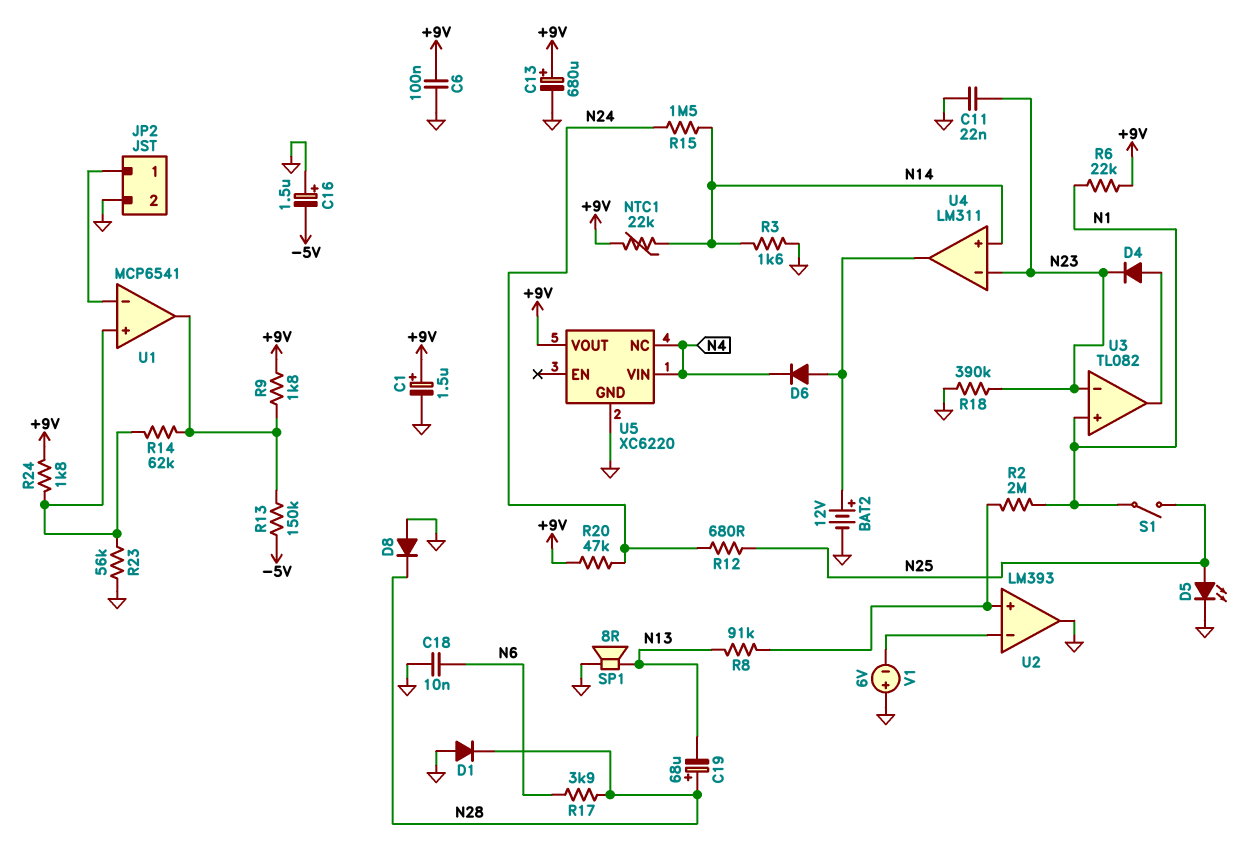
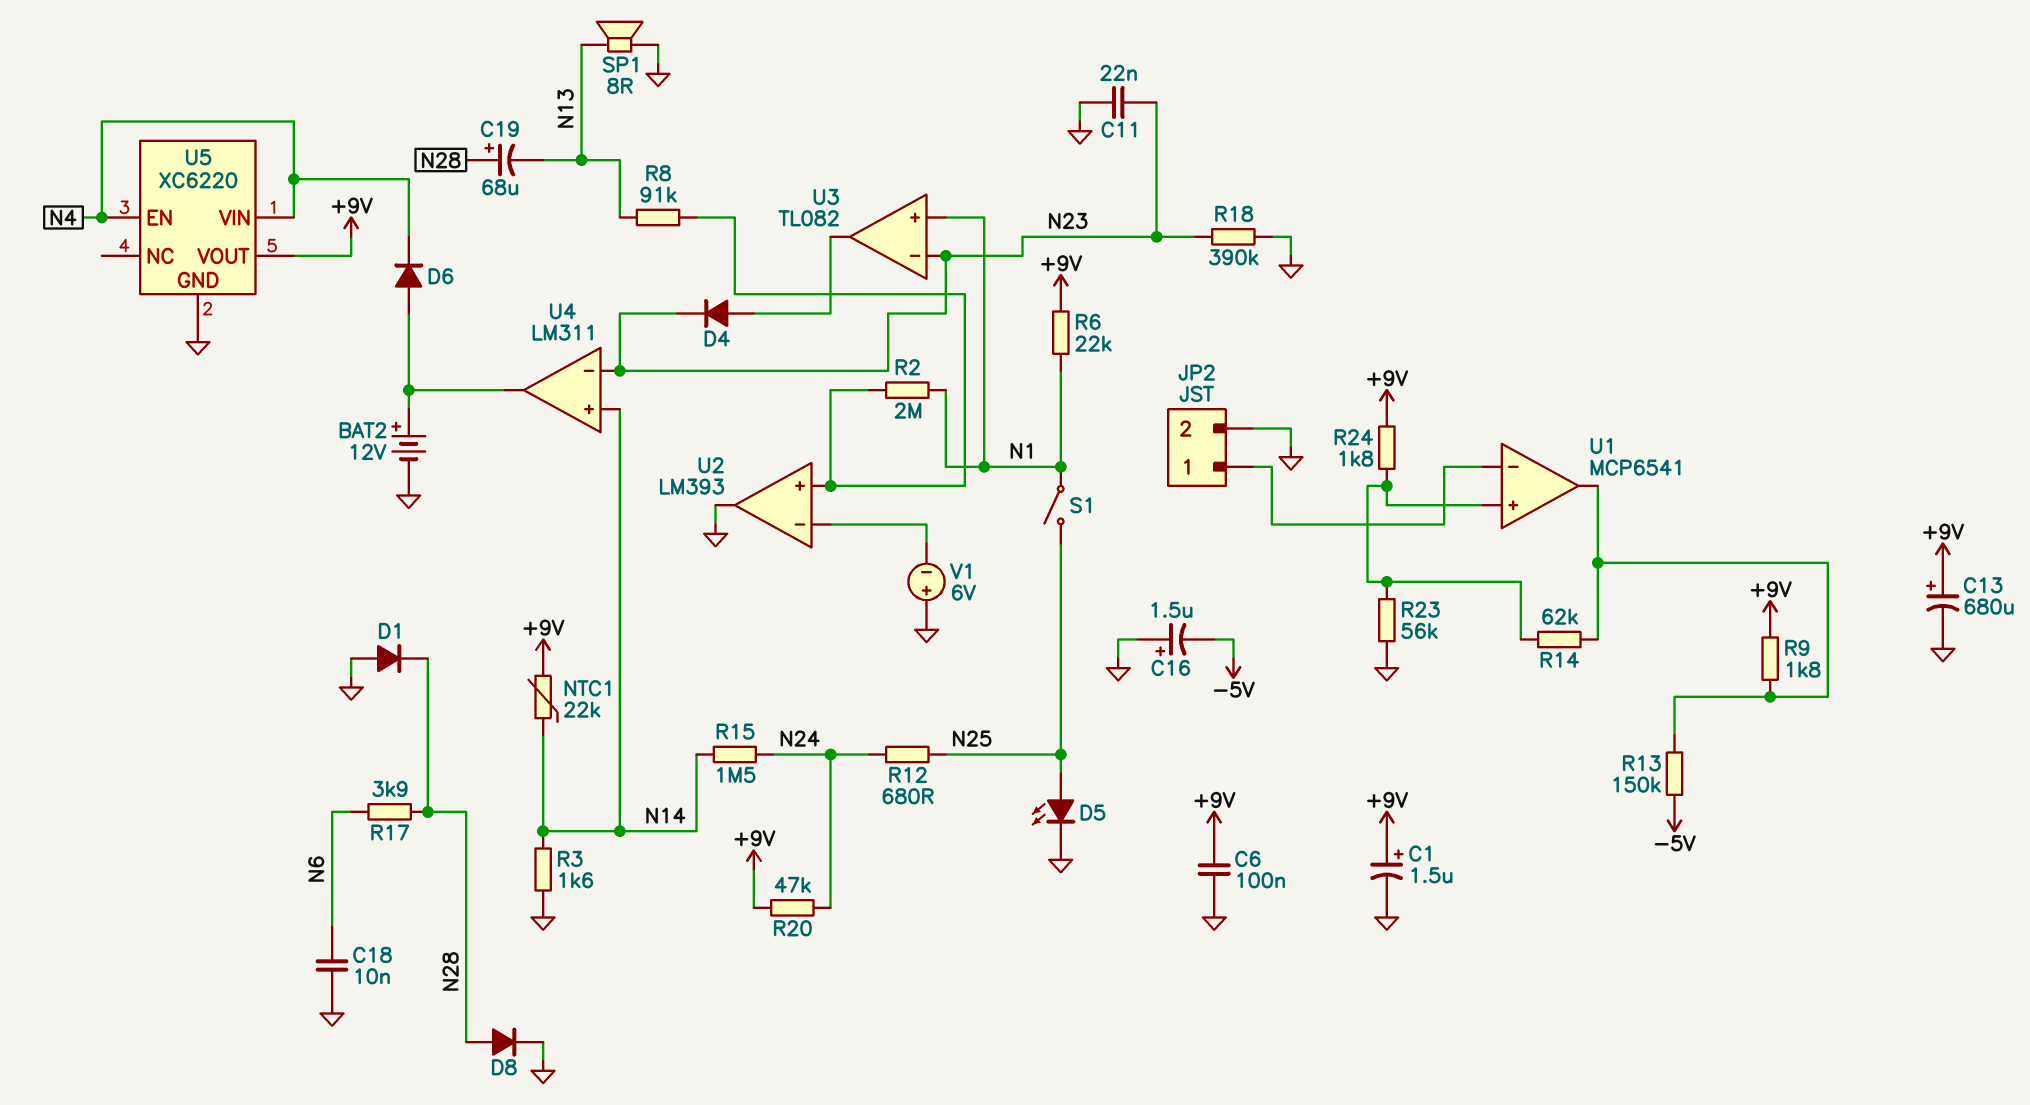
D8: diode (A GND, K N28) -> diode (A N28, K GND)
U5 pin EN: none -> N4
U5 pin NC: N4 -> none

